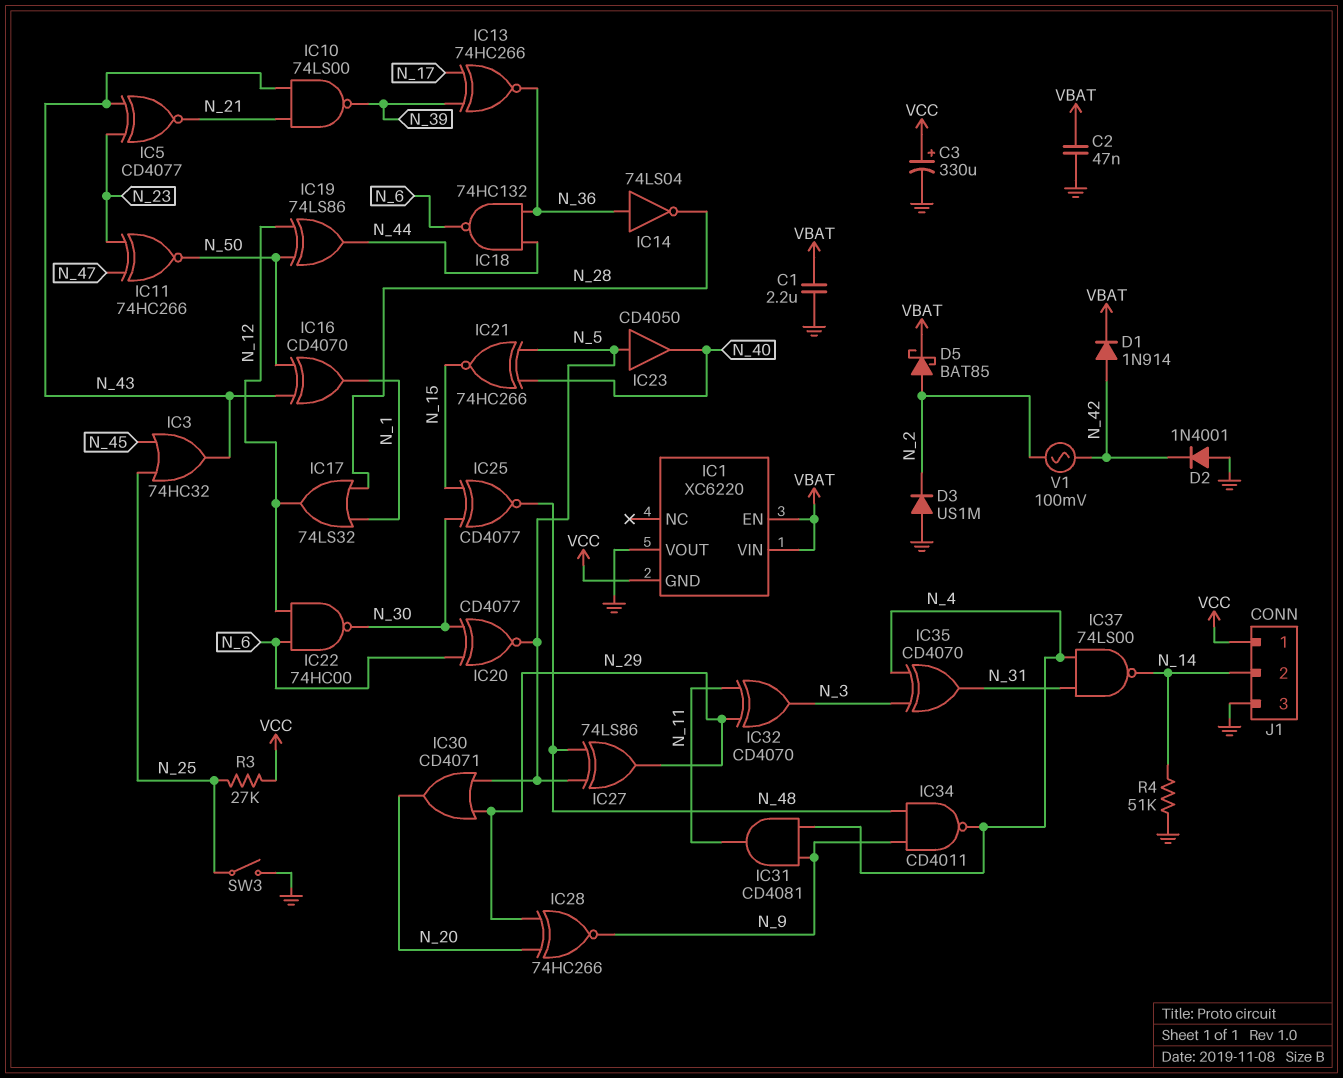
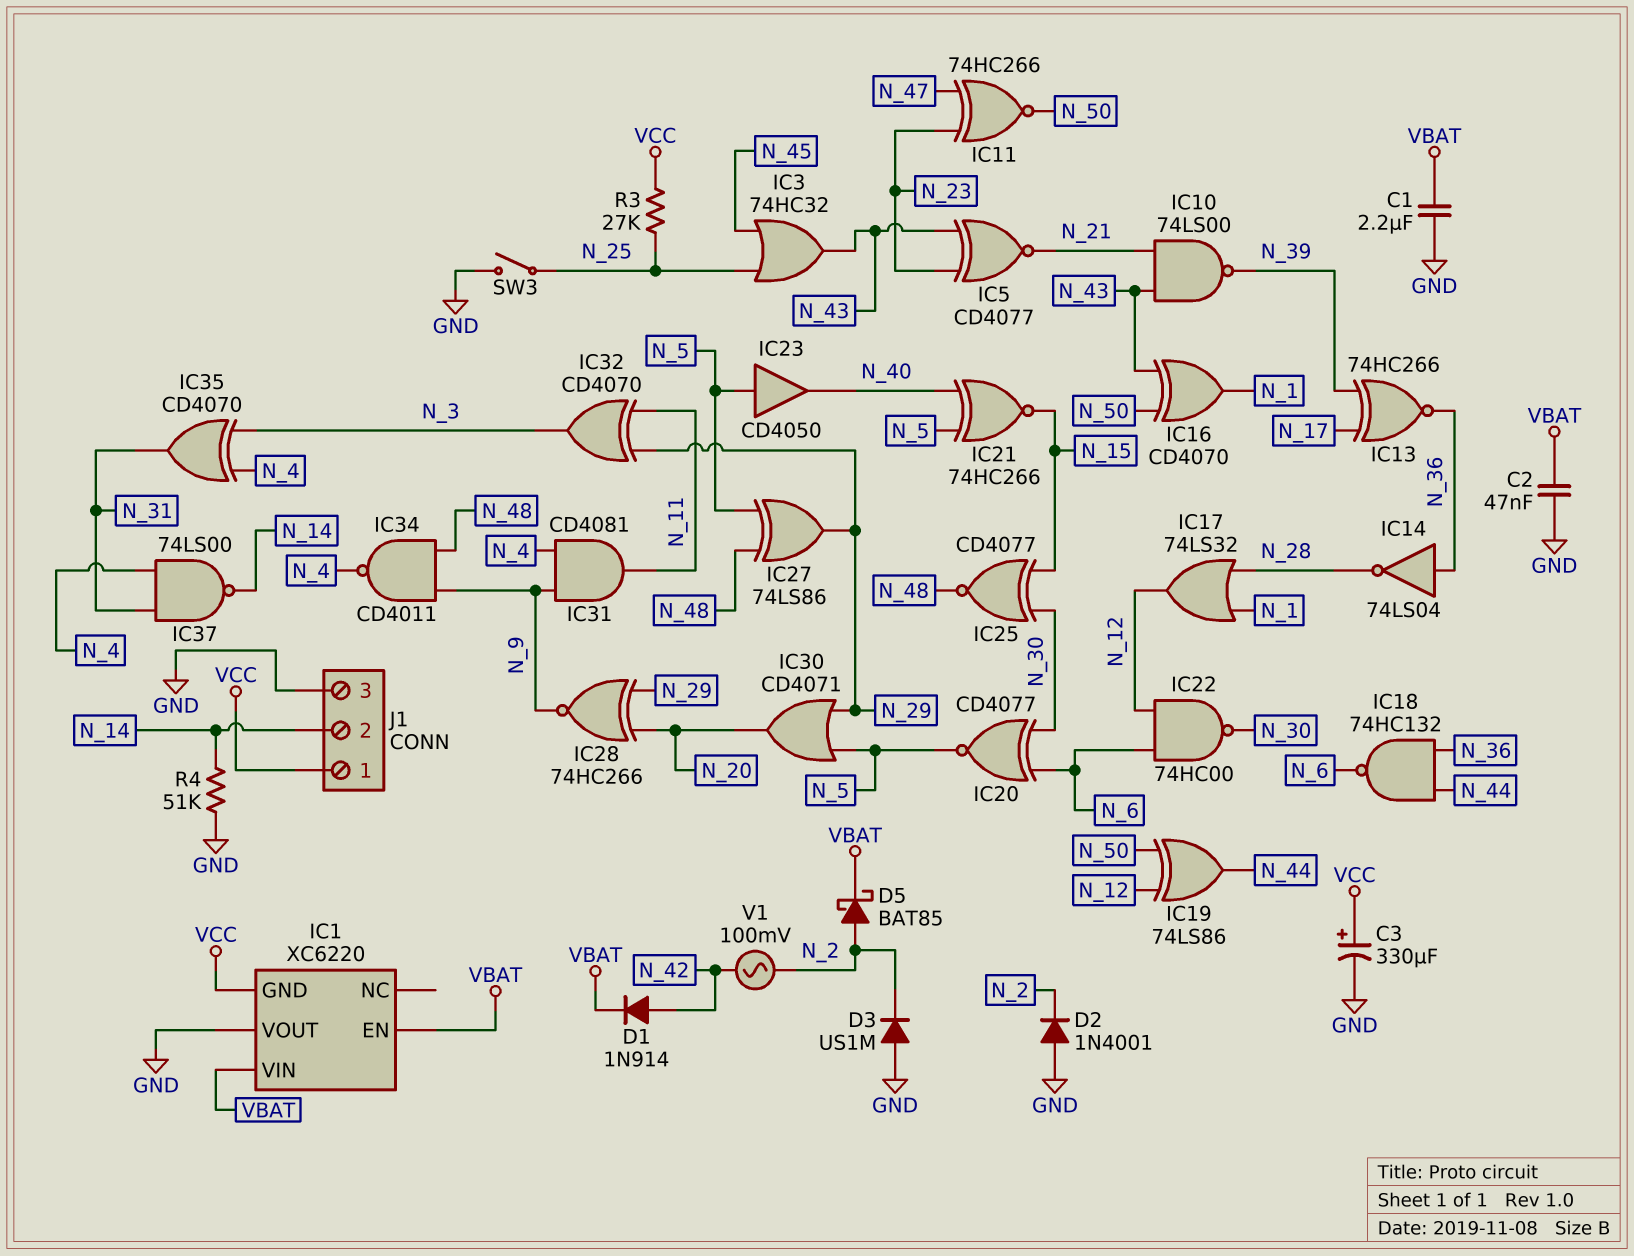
D2: diode 1N4001 (A GND, K N_42) -> diode 1N4001 (A GND, K N_2)

